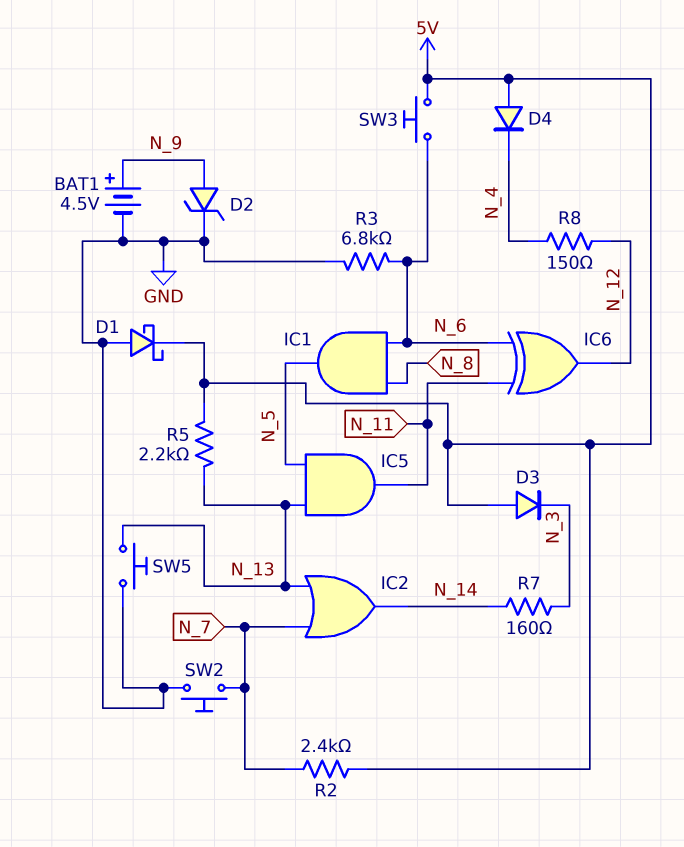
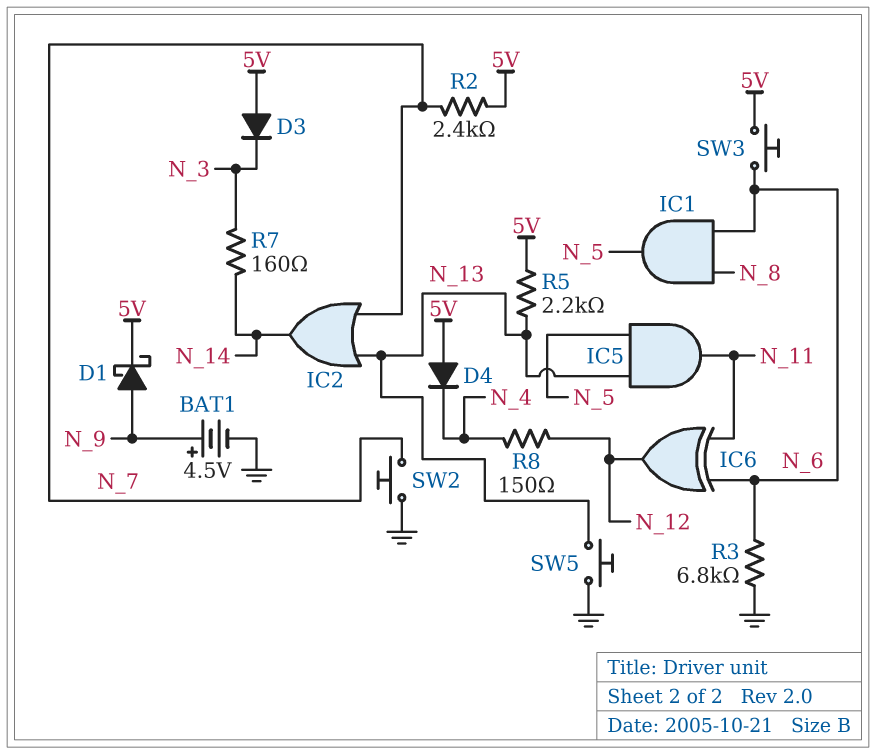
D1: schottky (A GND, K 5V) -> schottky (A N_9, K 5V)
D2: zener (A N_9, K GND) -> none

